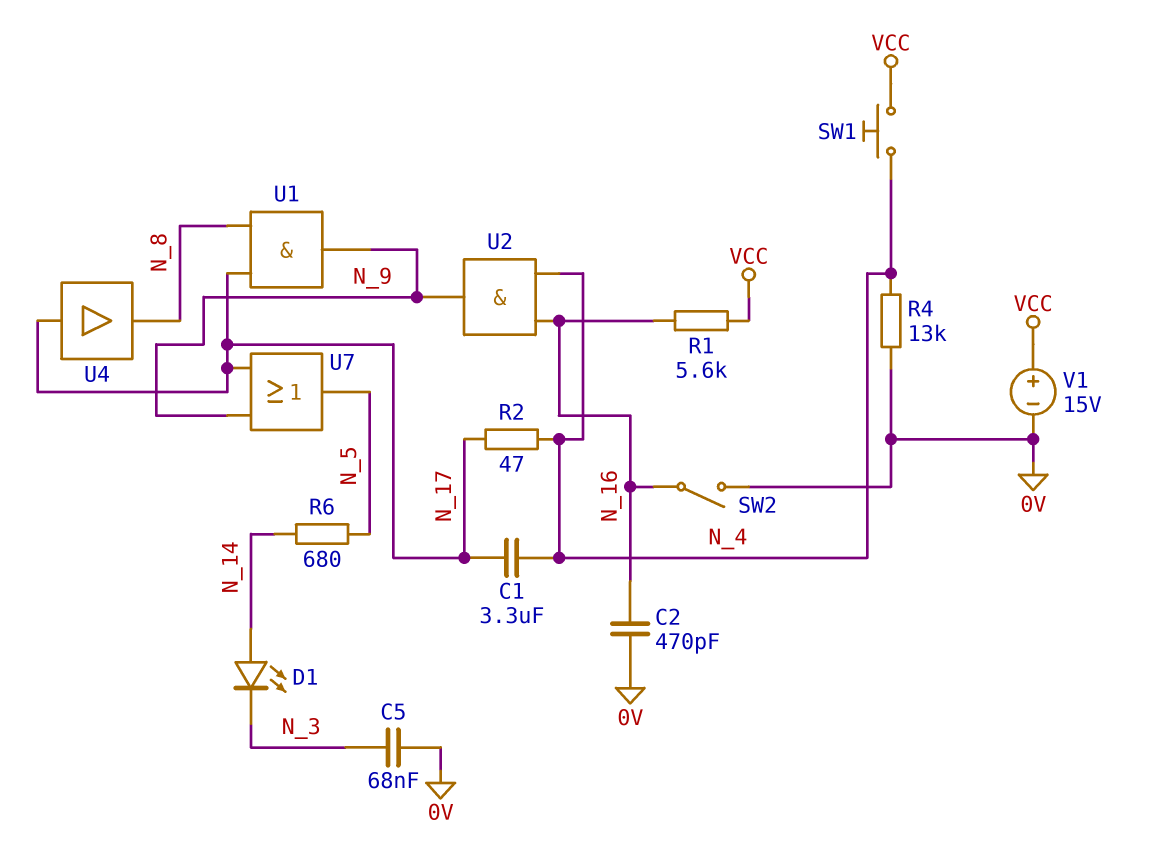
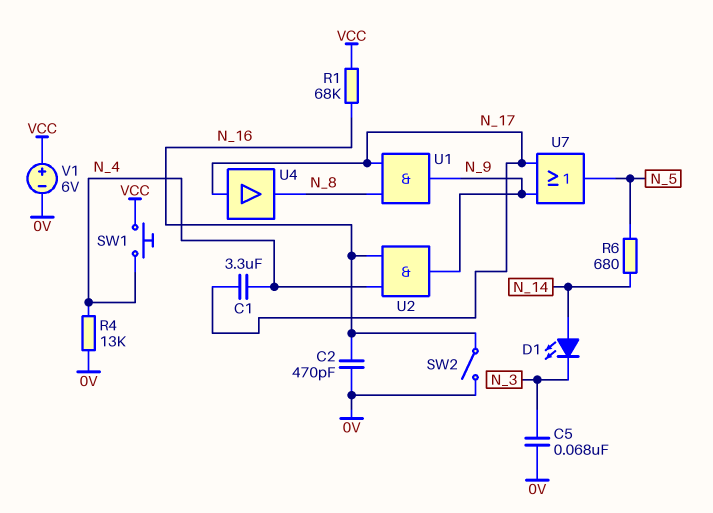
R1: 5.6k (N_16, VCC) -> 68k (N_16, VCC)
R2: 47 (N_4, N_17) -> none
V1: 15V (plus VCC, minus 0V) -> 6V (plus VCC, minus 0V)

